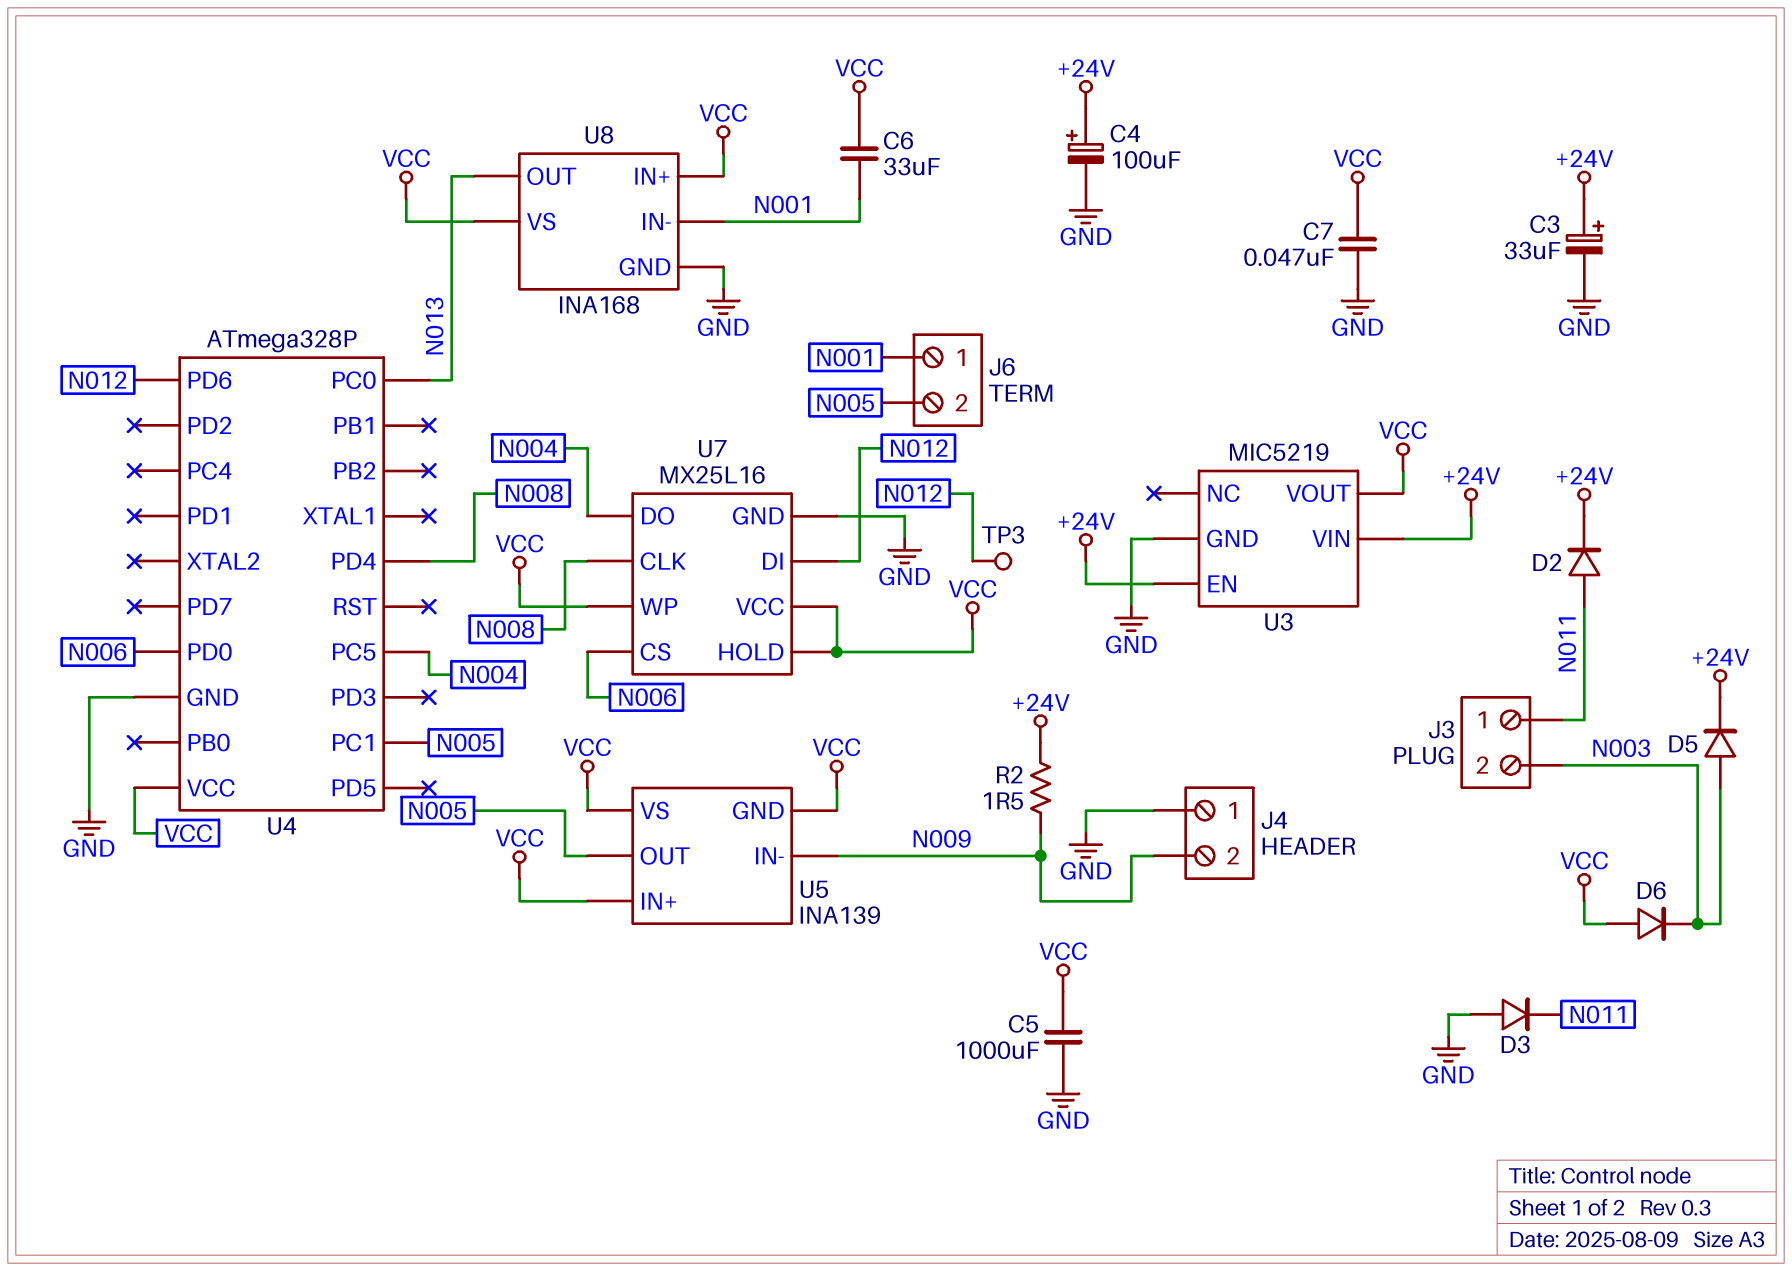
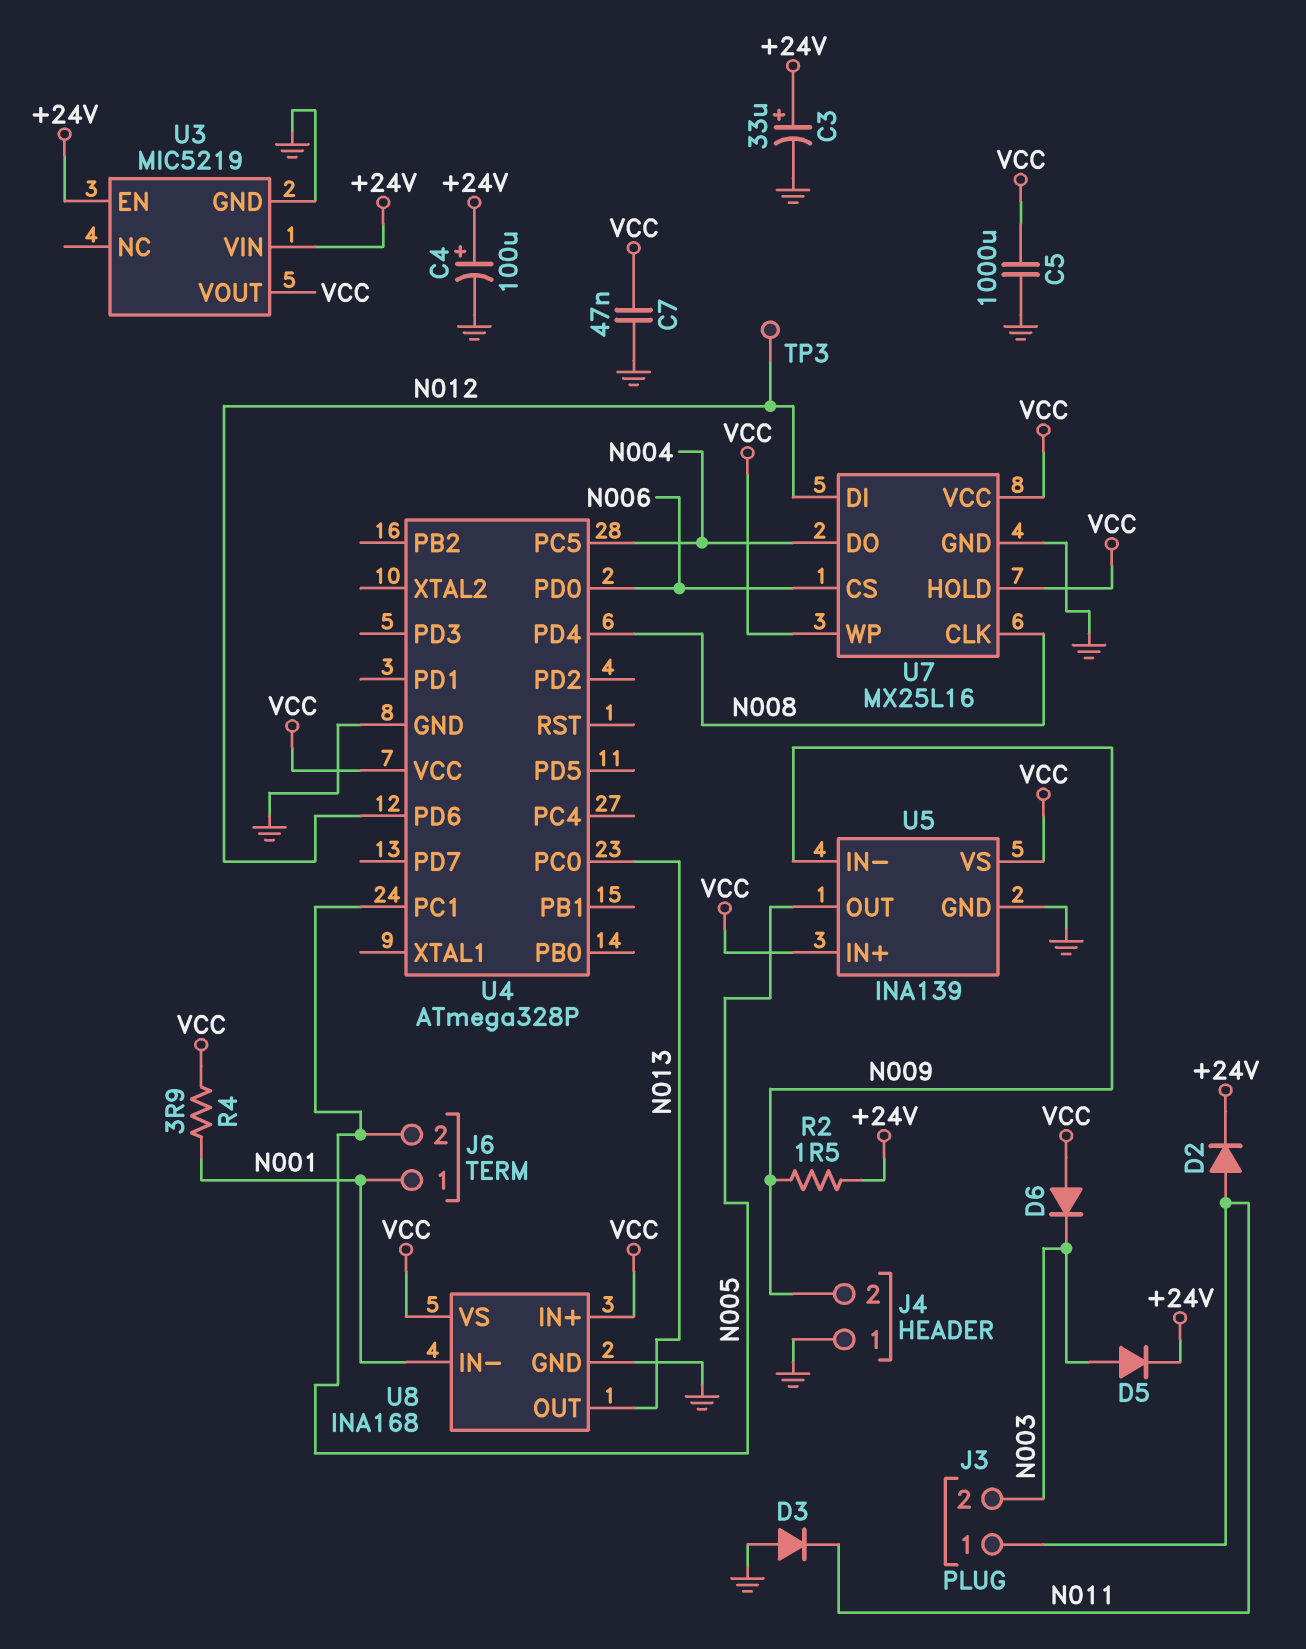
C6: 33uF (N001, VCC) -> none
R4: none -> 3.9 (N001, VCC)
U5 pin GND: VCC -> GND

